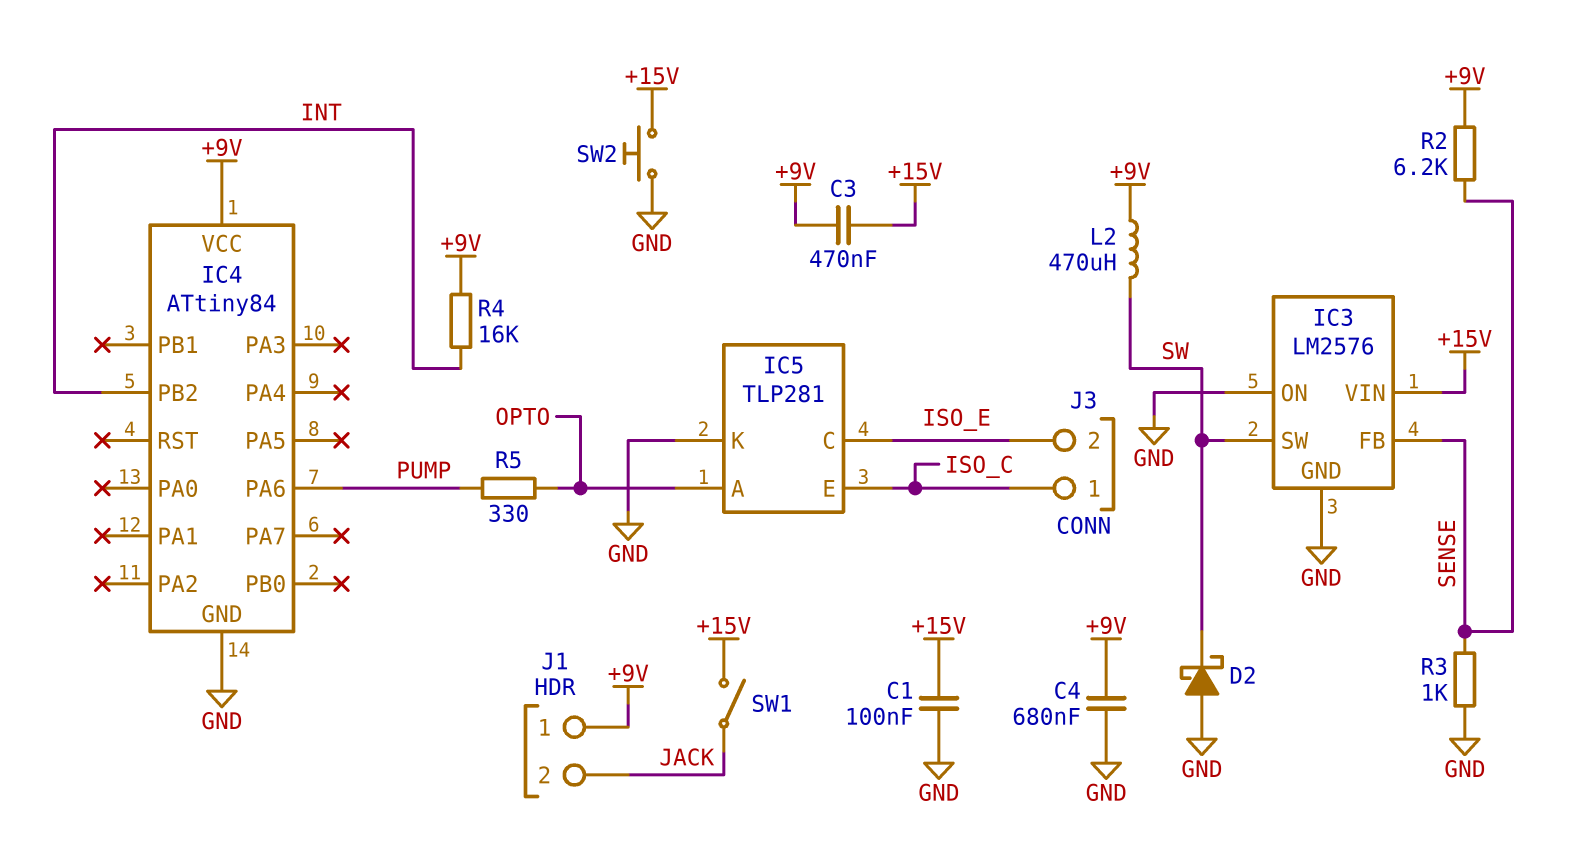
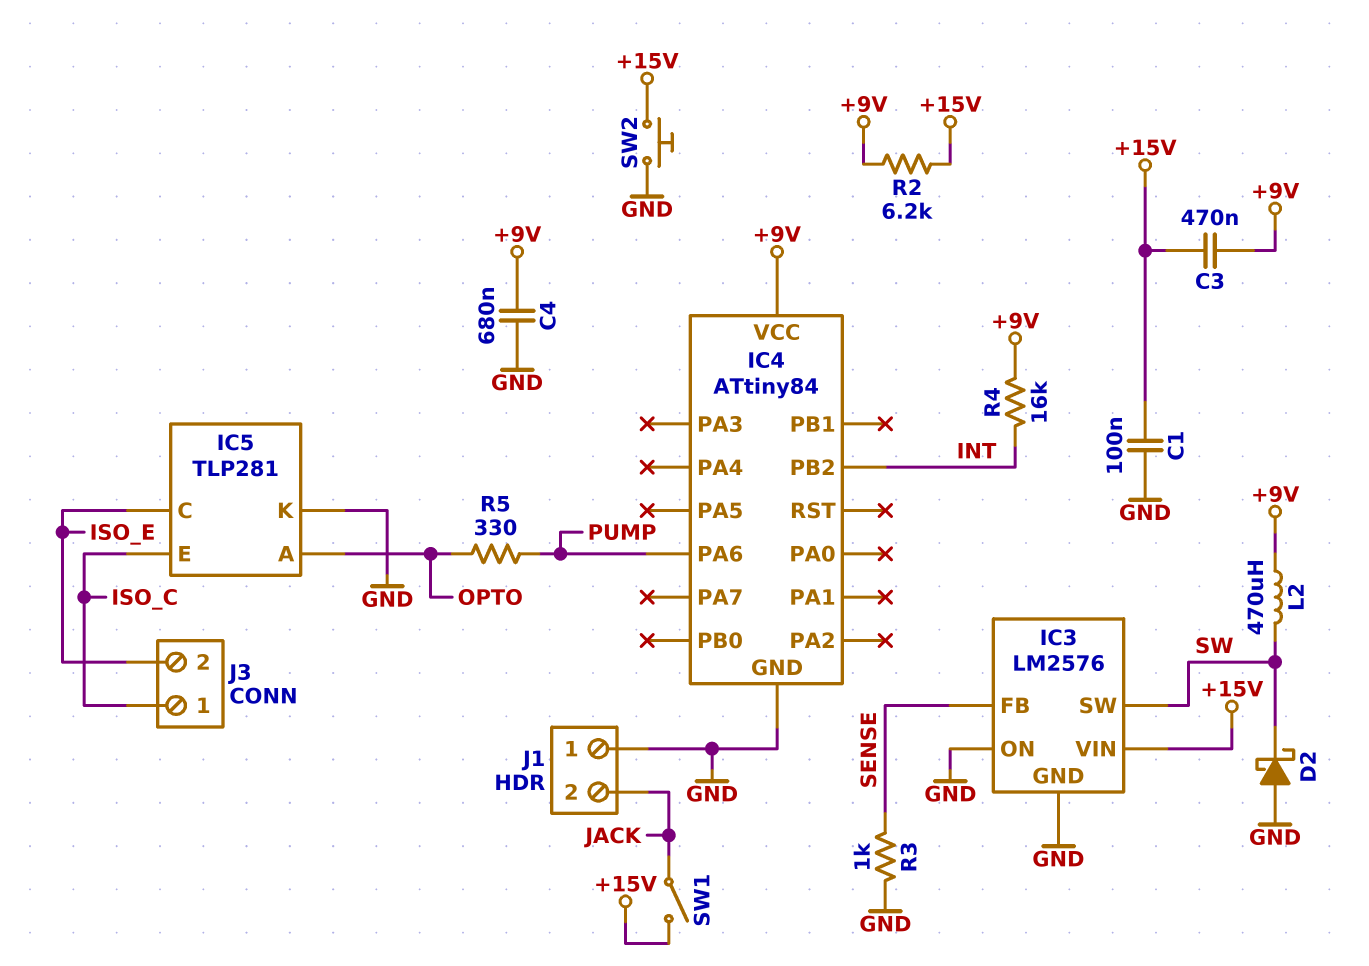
J1 pin 1: +9V -> GND
R2: 6.2k (+9V, SENSE) -> 6.2k (+9V, +15V)

